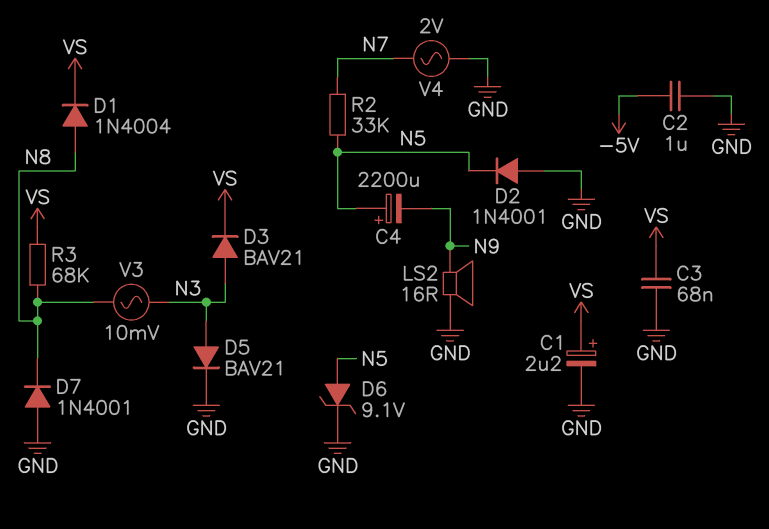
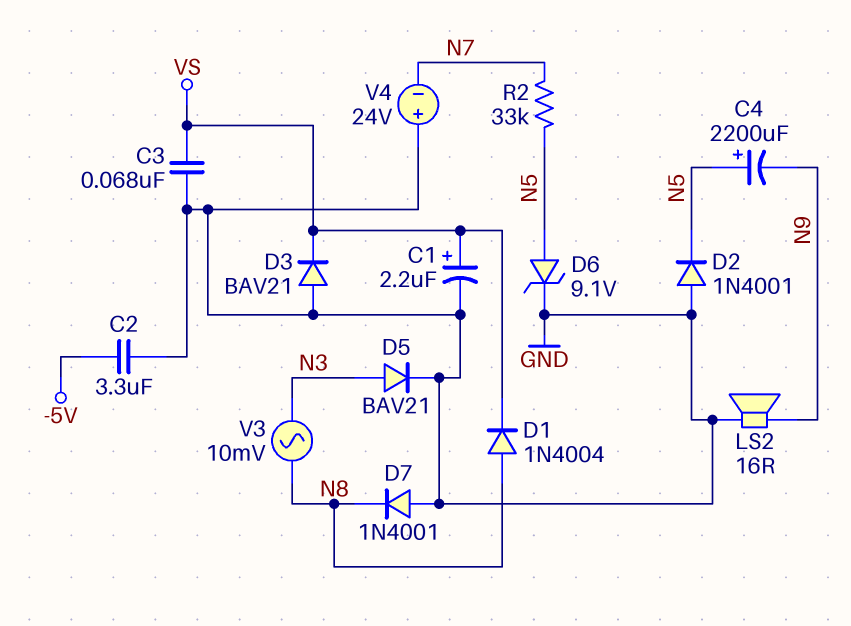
C2: 1uF (-5V, GND) -> 3.3uF (-5V, GND)
D3: diode BAV21 (A N3, K VS) -> diode BAV21 (A GND, K VS)
R3: 68k (N8, VS) -> none
V4: AC 2V (GND, N7) -> 24V (plus GND, minus N7)

